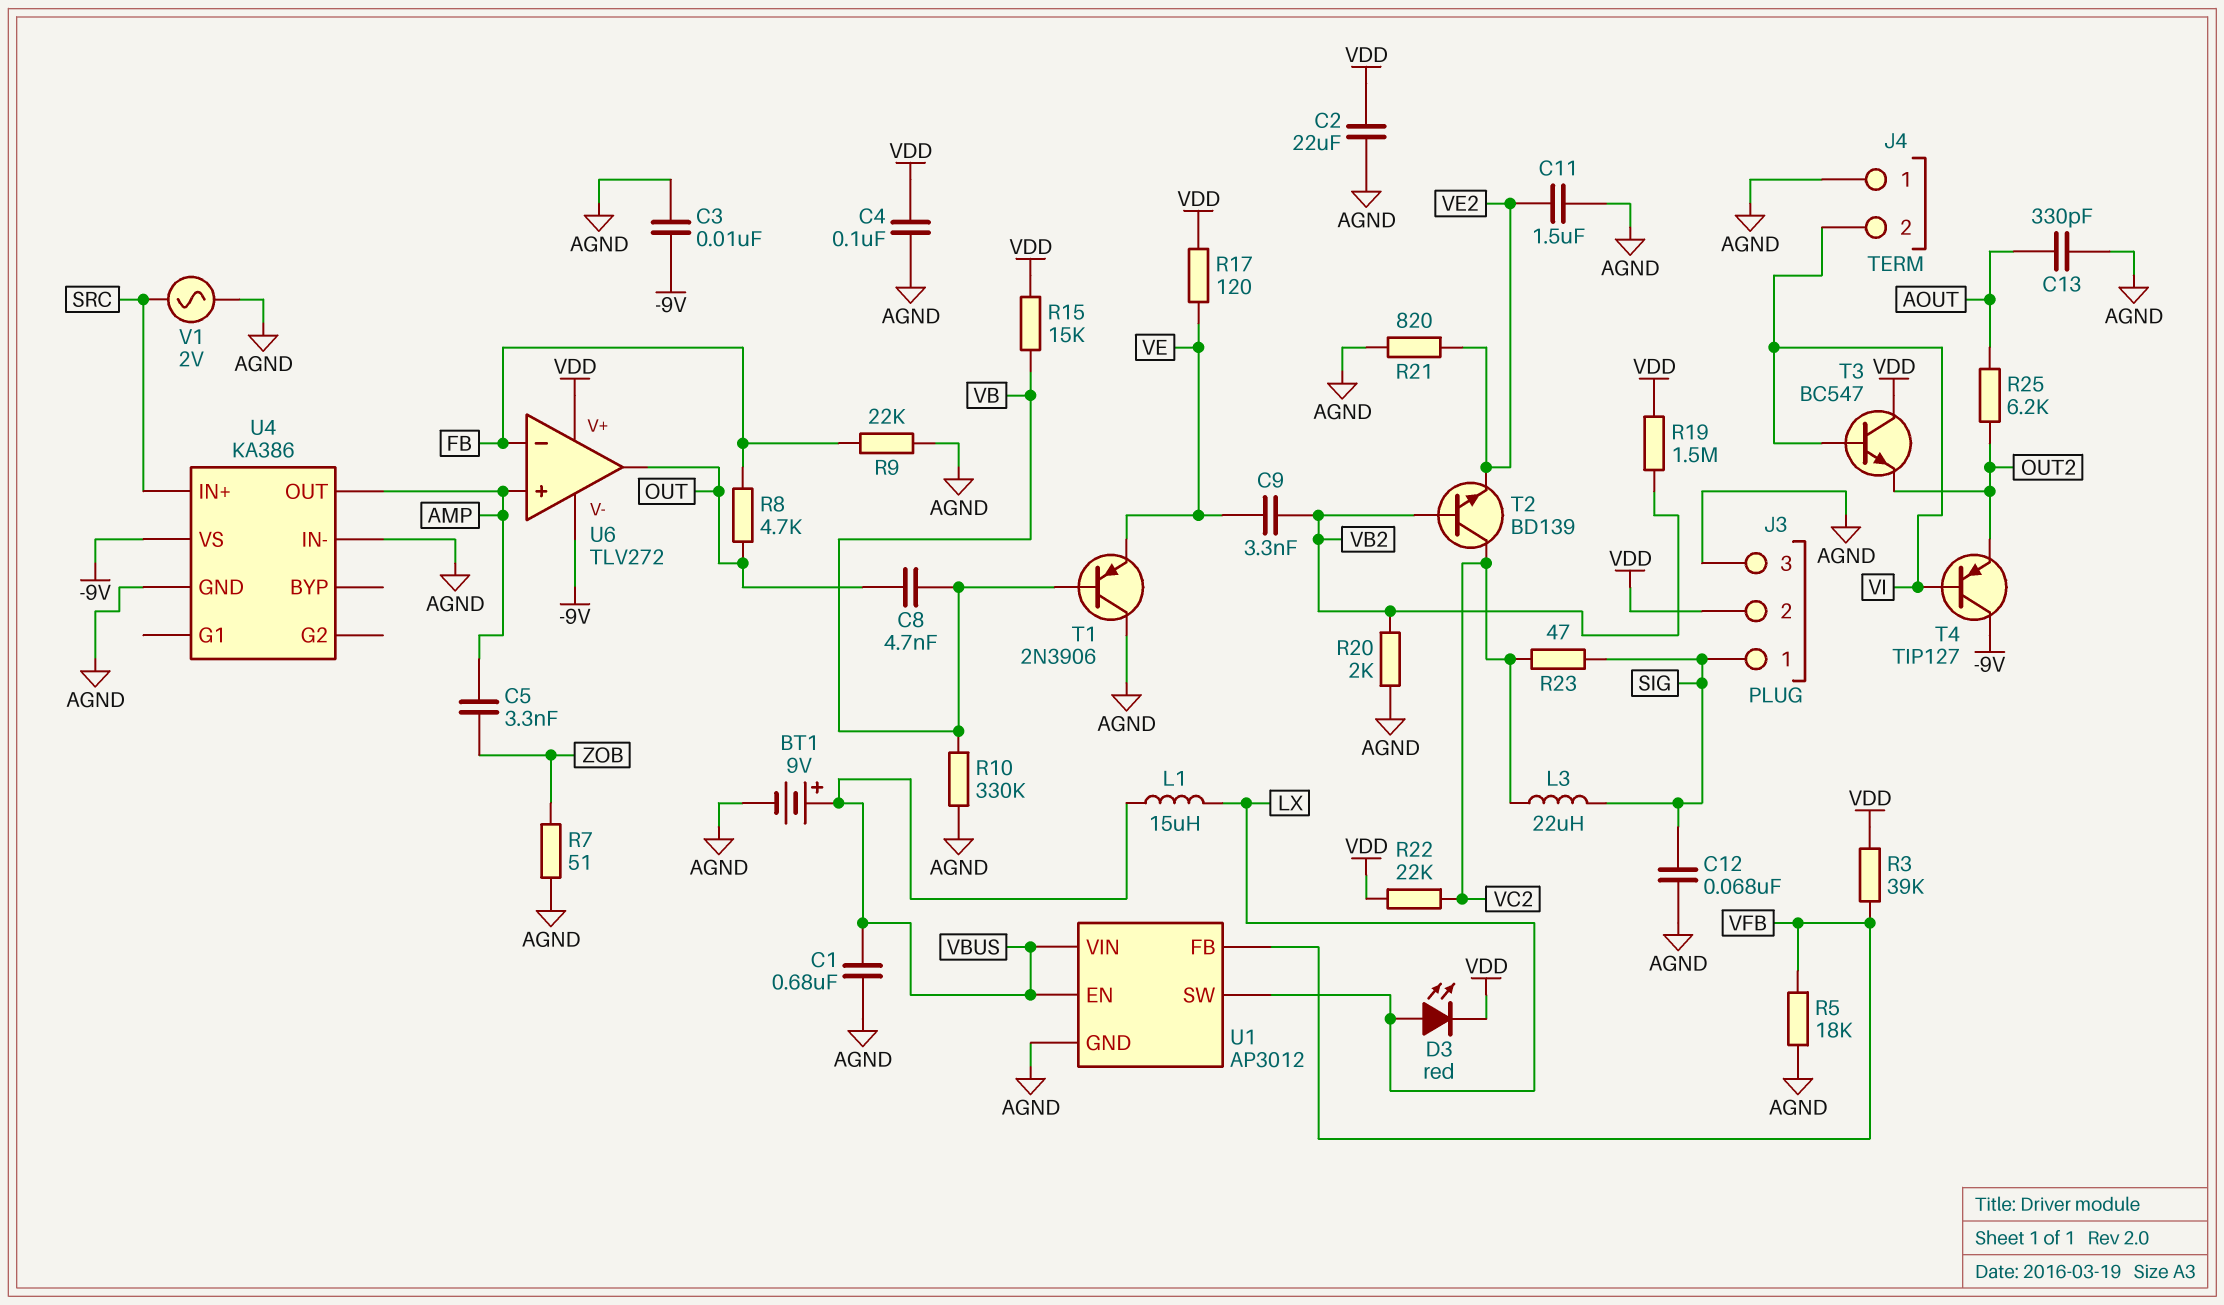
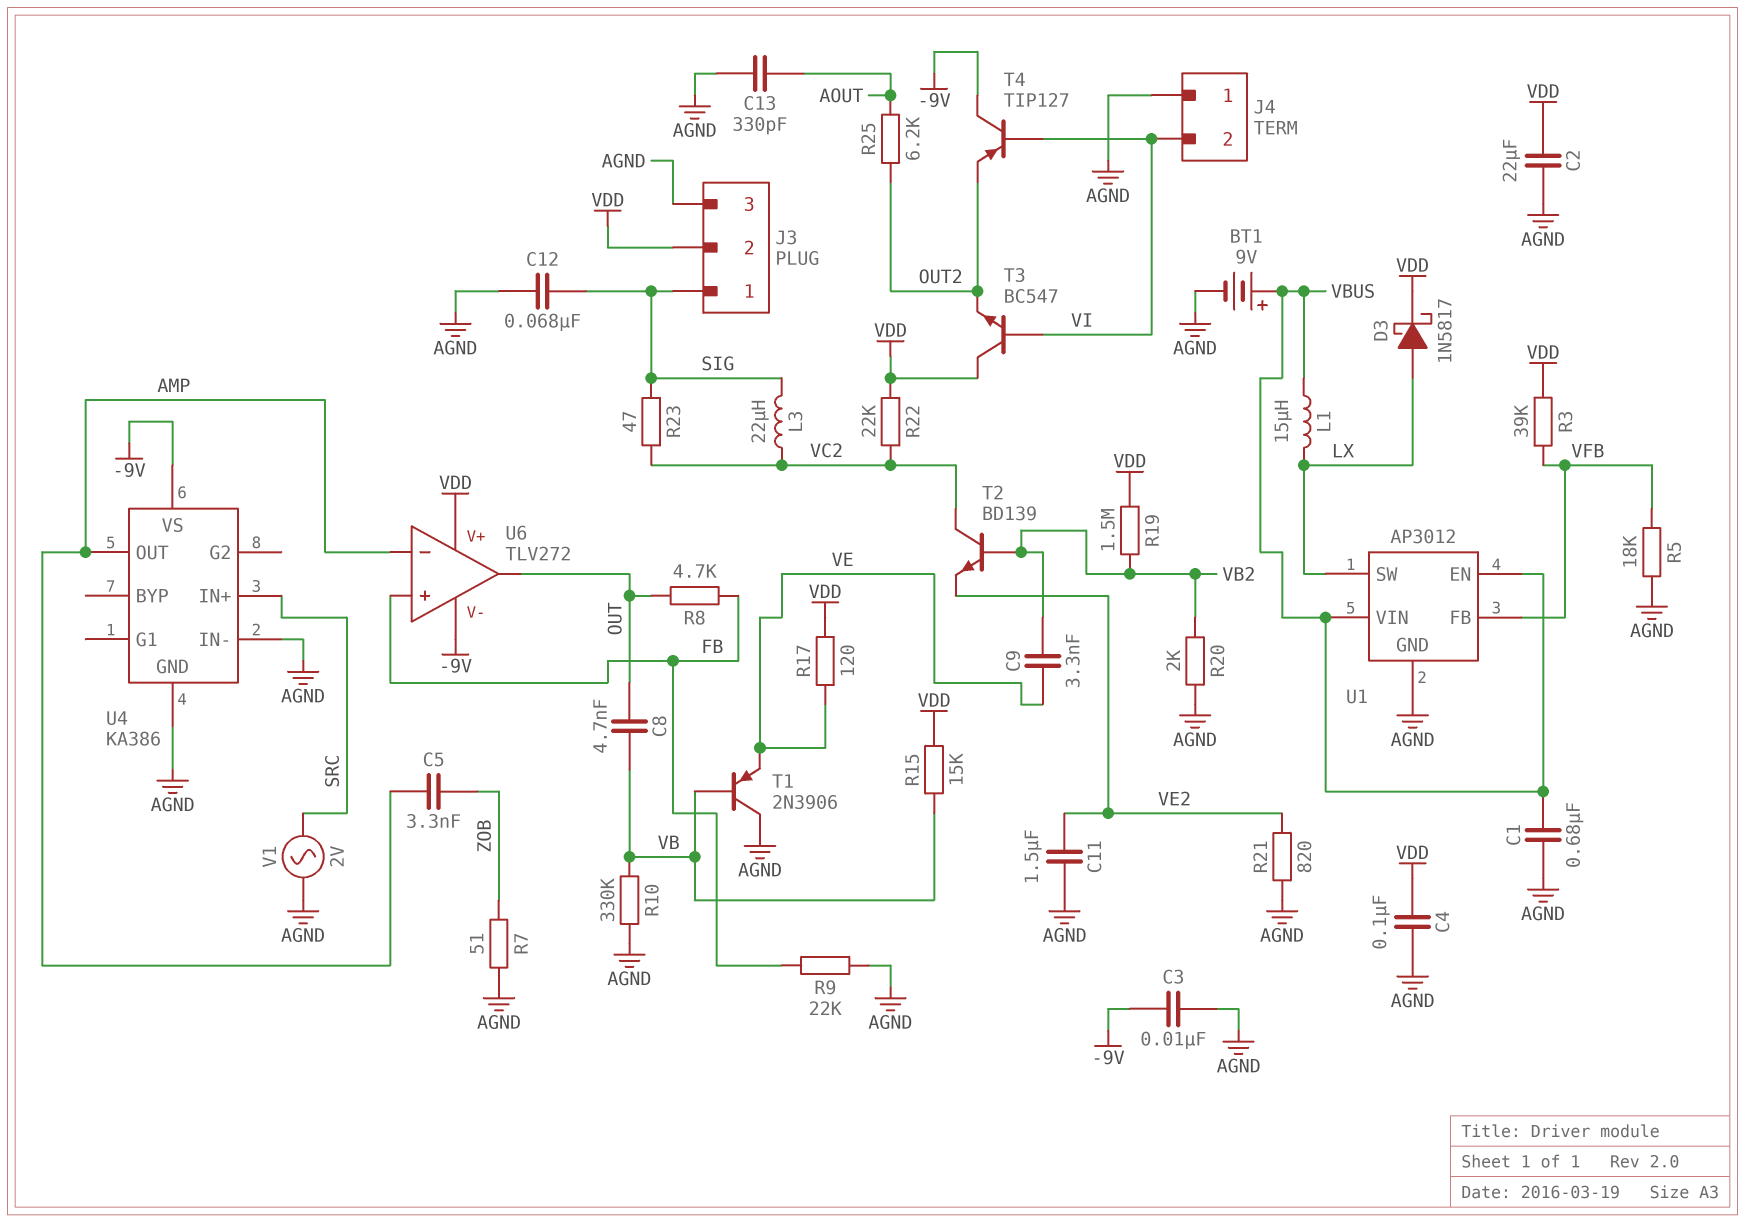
D3: LED red (A LX, K VDD) -> schottky 1N5817 (A LX, K VDD)
U6 pin in+: AMP -> FB
U6 pin in-: FB -> AMP

